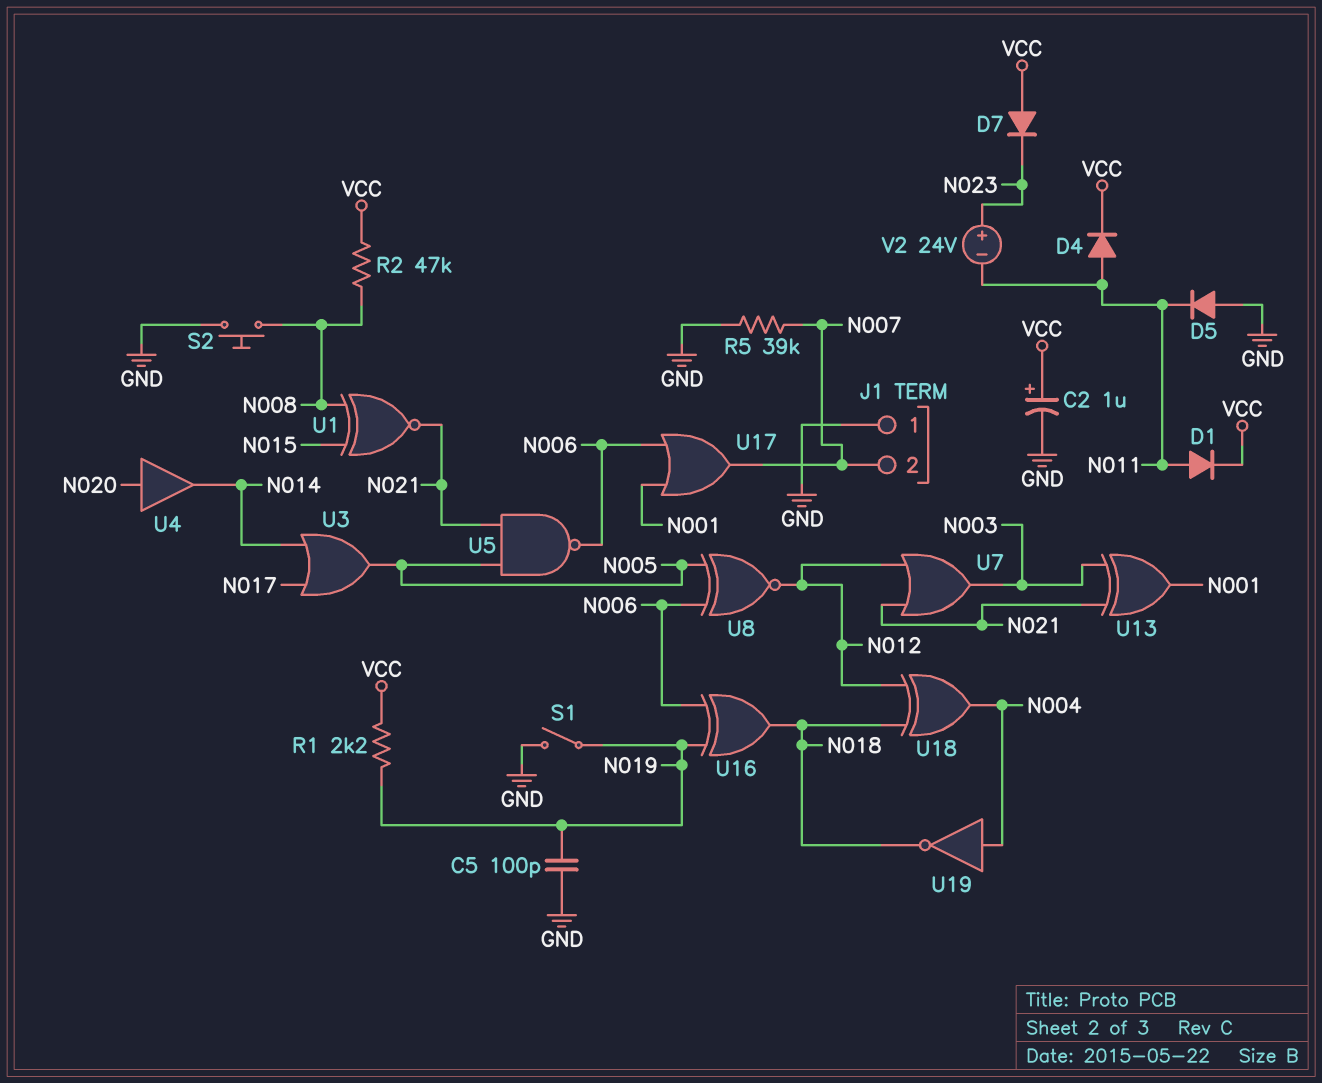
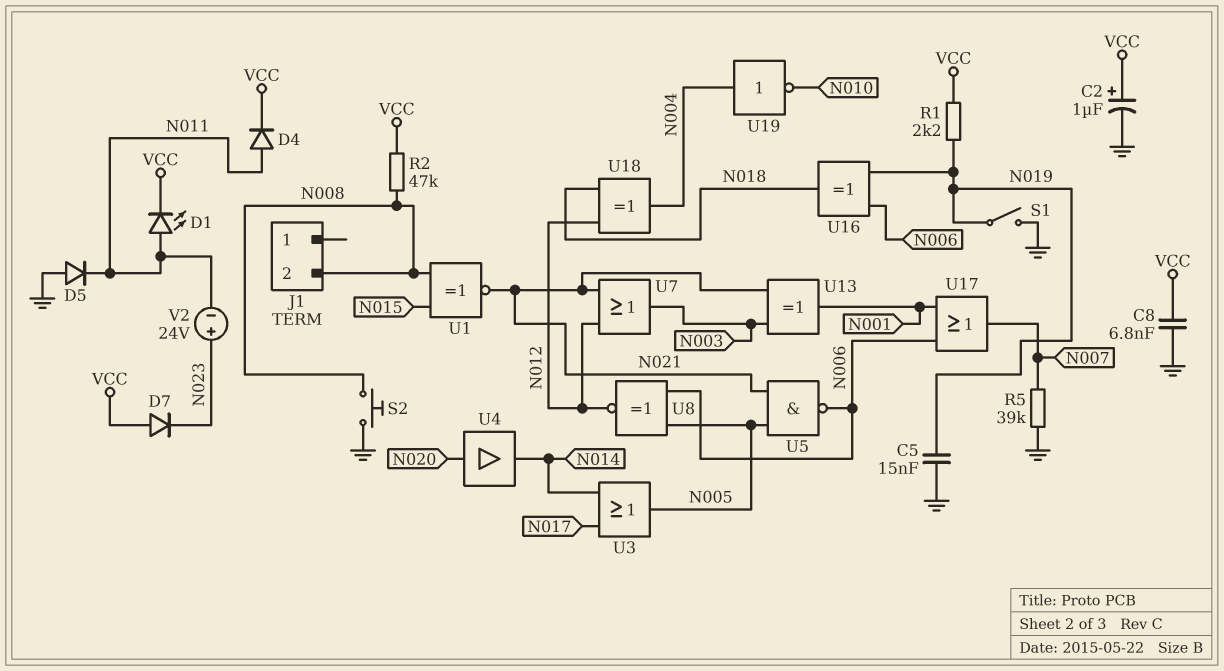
C5: 100pF (GND, N019) -> 15nF (GND, N019)
C8: none -> 6.8nF (GND, VCC)
D1: diode (A N011, K VCC) -> LED (A N011, K VCC)
J1 pin 1: GND -> none
J1 pin 2: N007 -> N008
U19: NOT (in N004, out N018) -> NOT (in N004, out N010)

